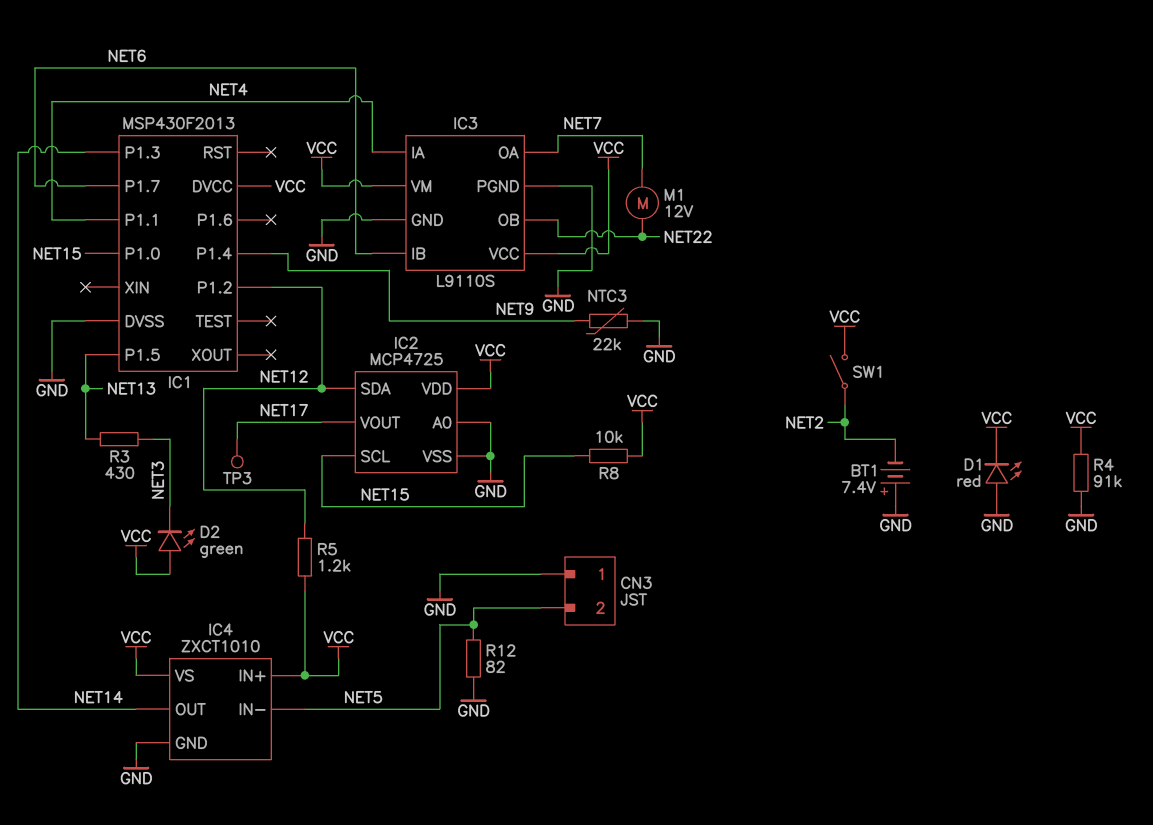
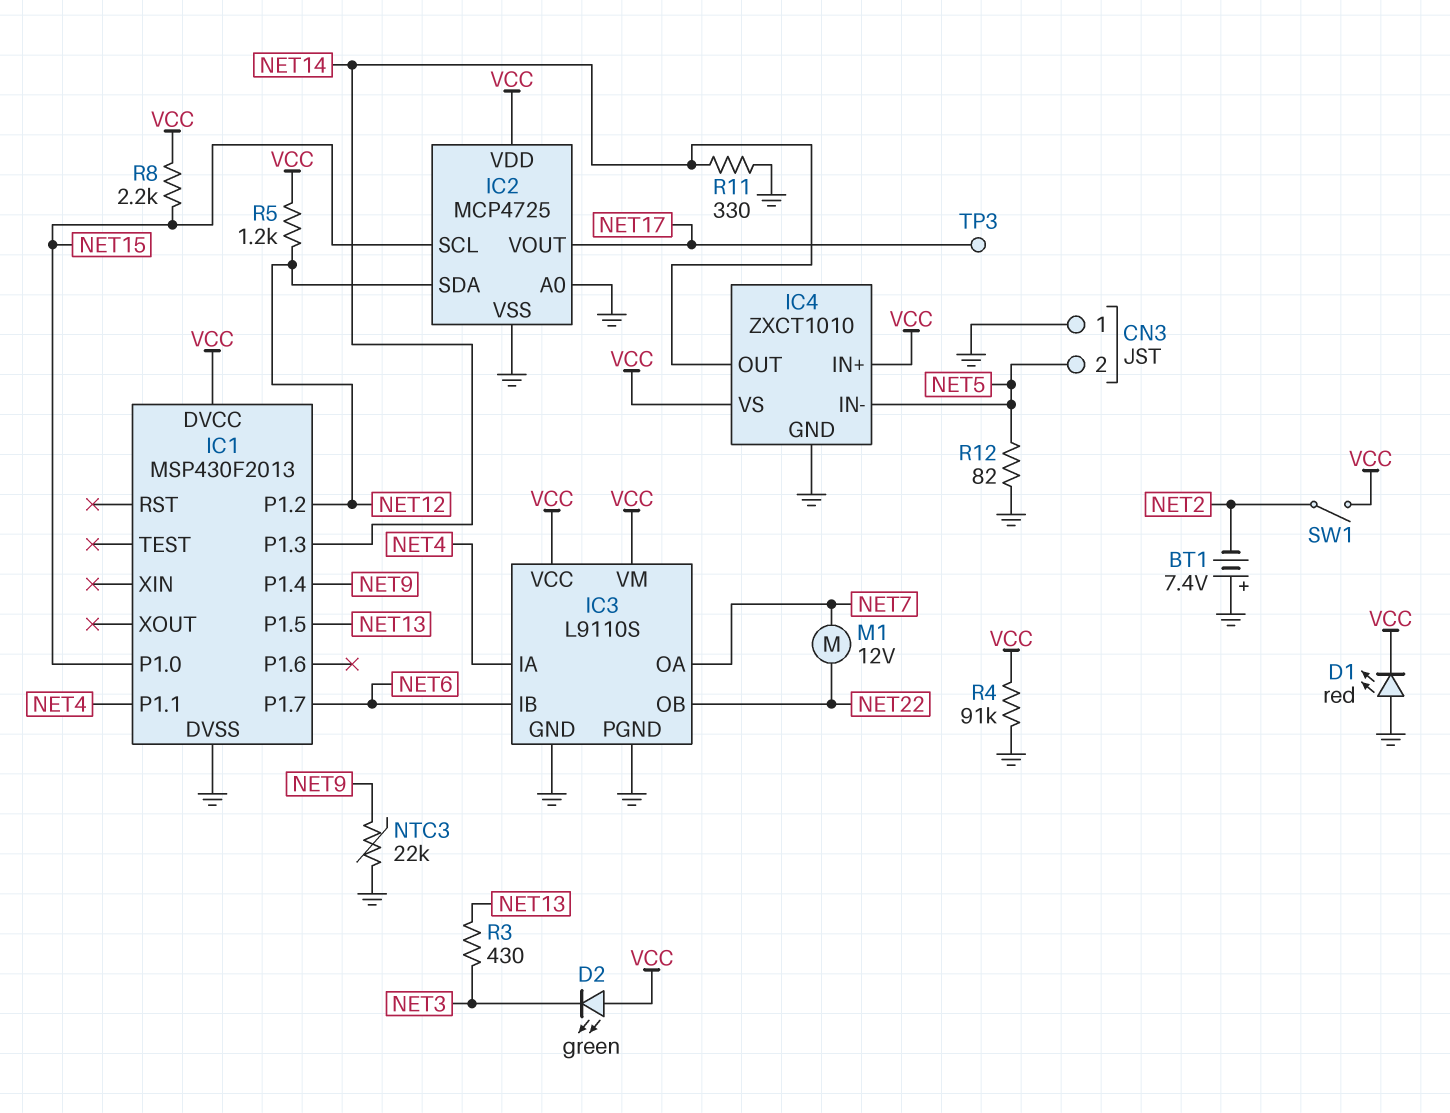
R8: 10k (NET15, VCC) -> 2.2k (NET15, VCC)
R11: none -> 330 (GND, NET14)

